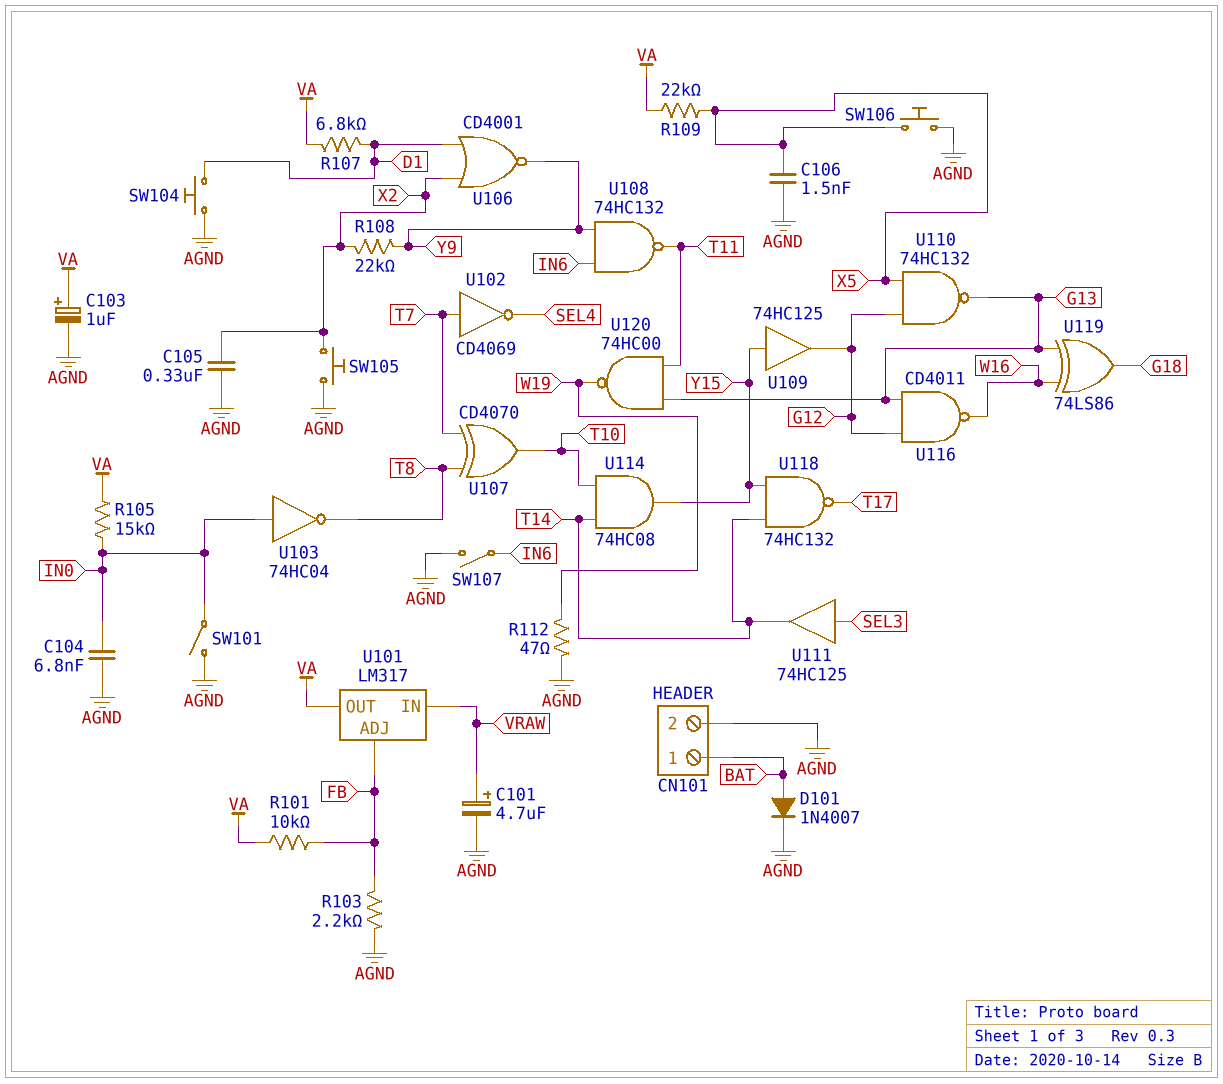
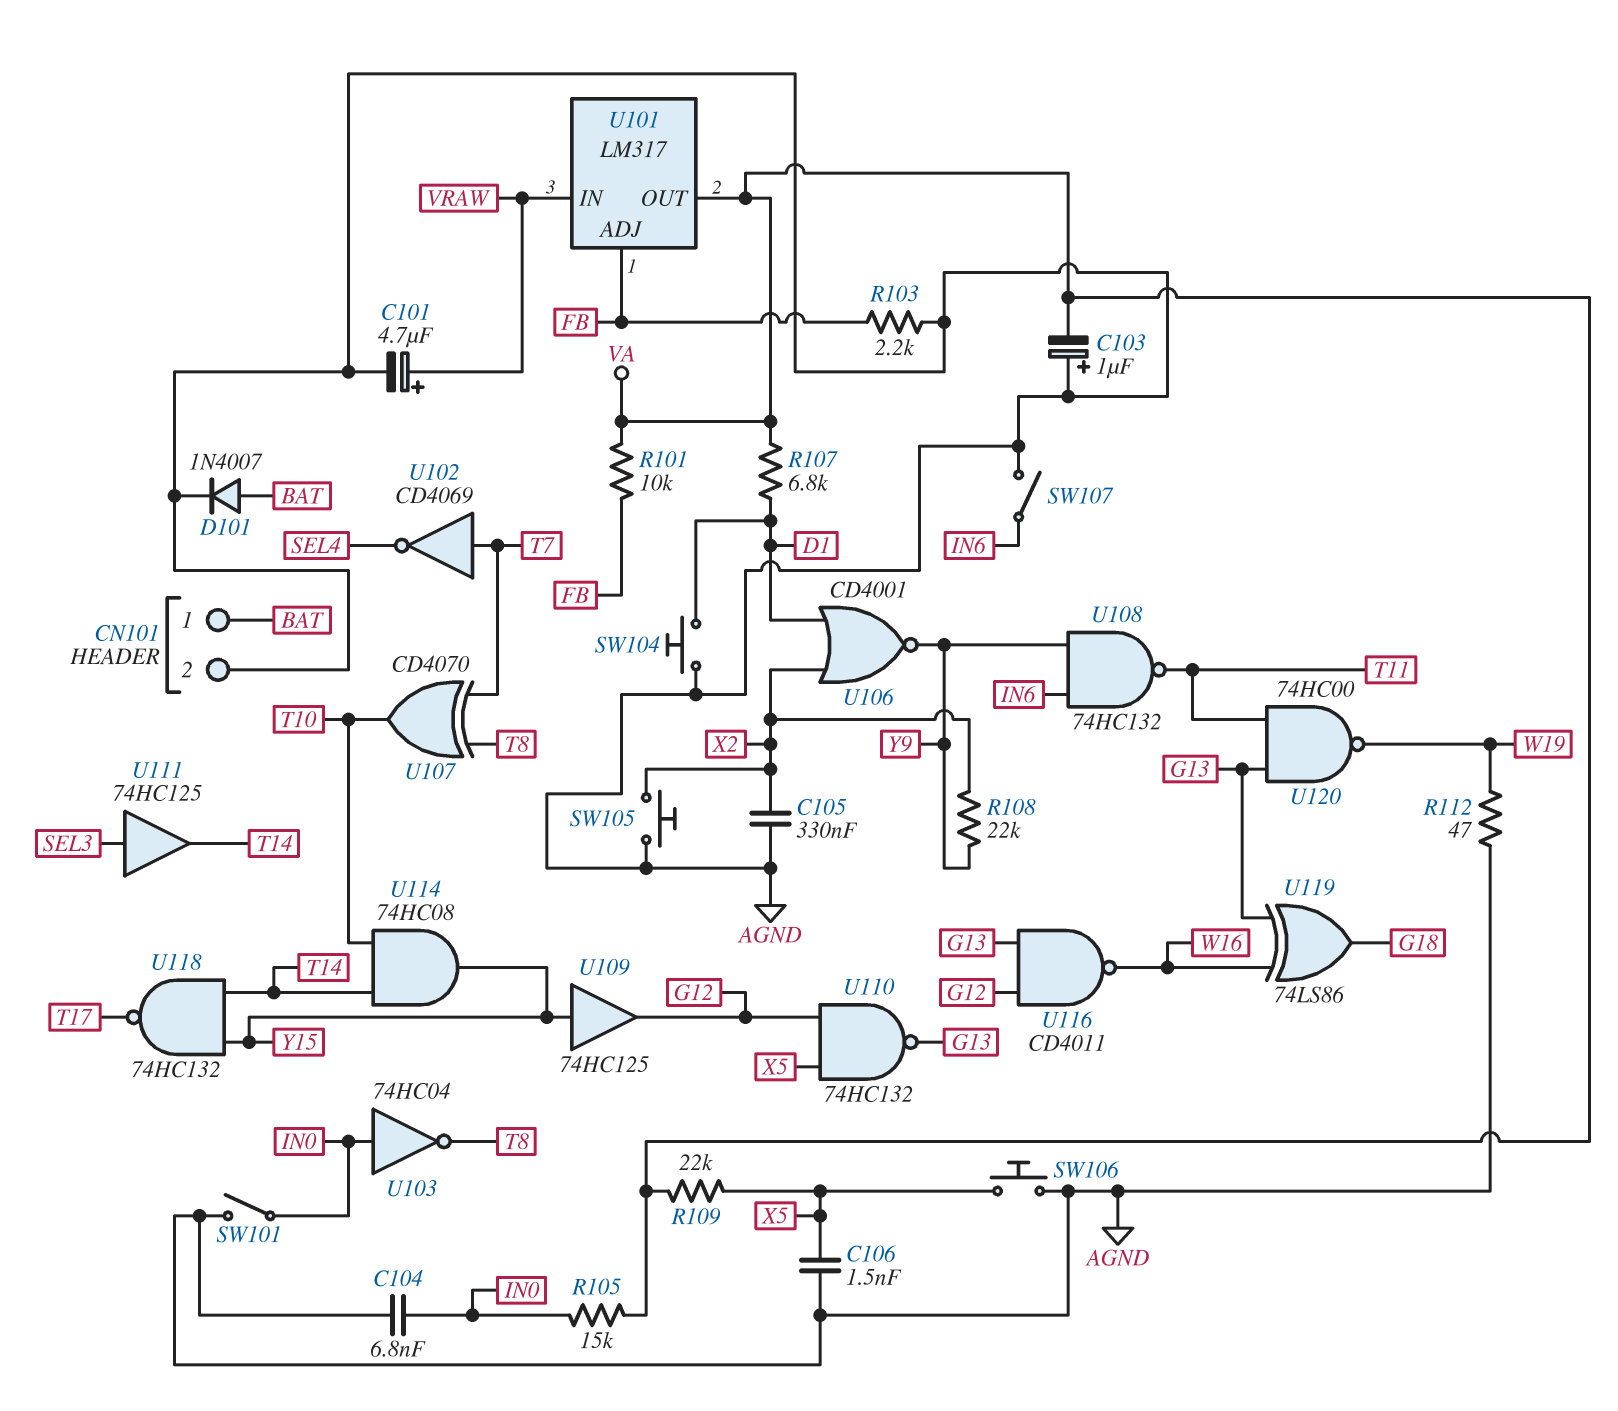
C103: 1uF (plus VA, minus AGND) -> 1uF (plus AGND, minus VA)

